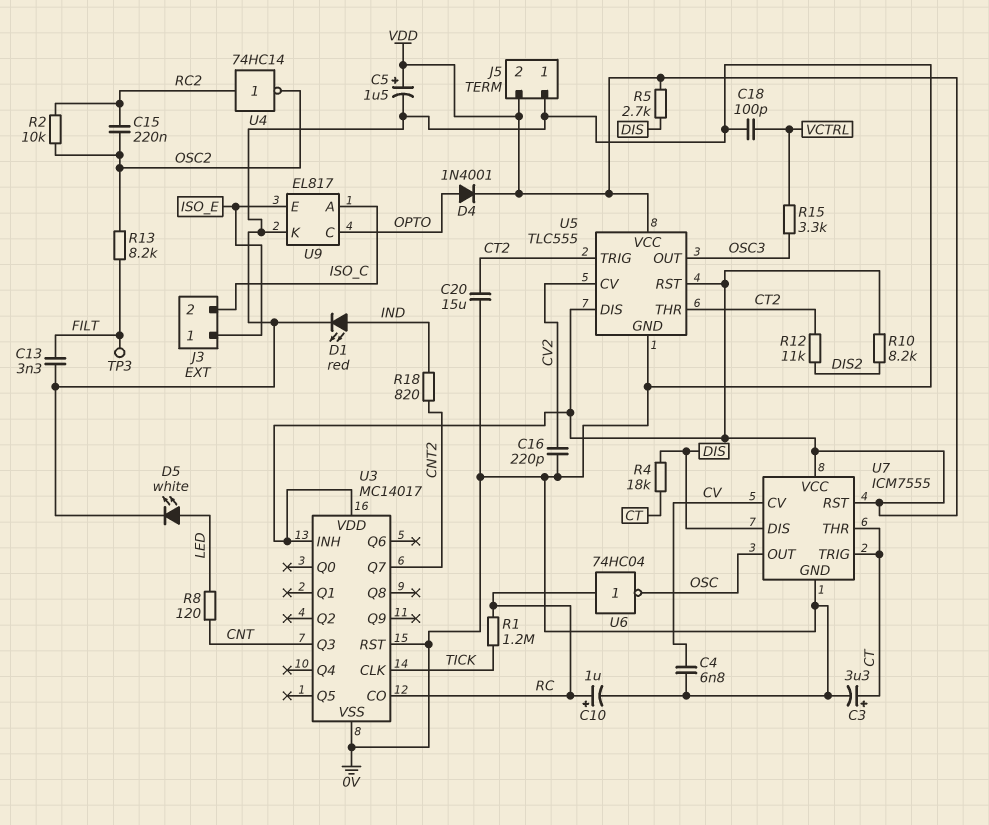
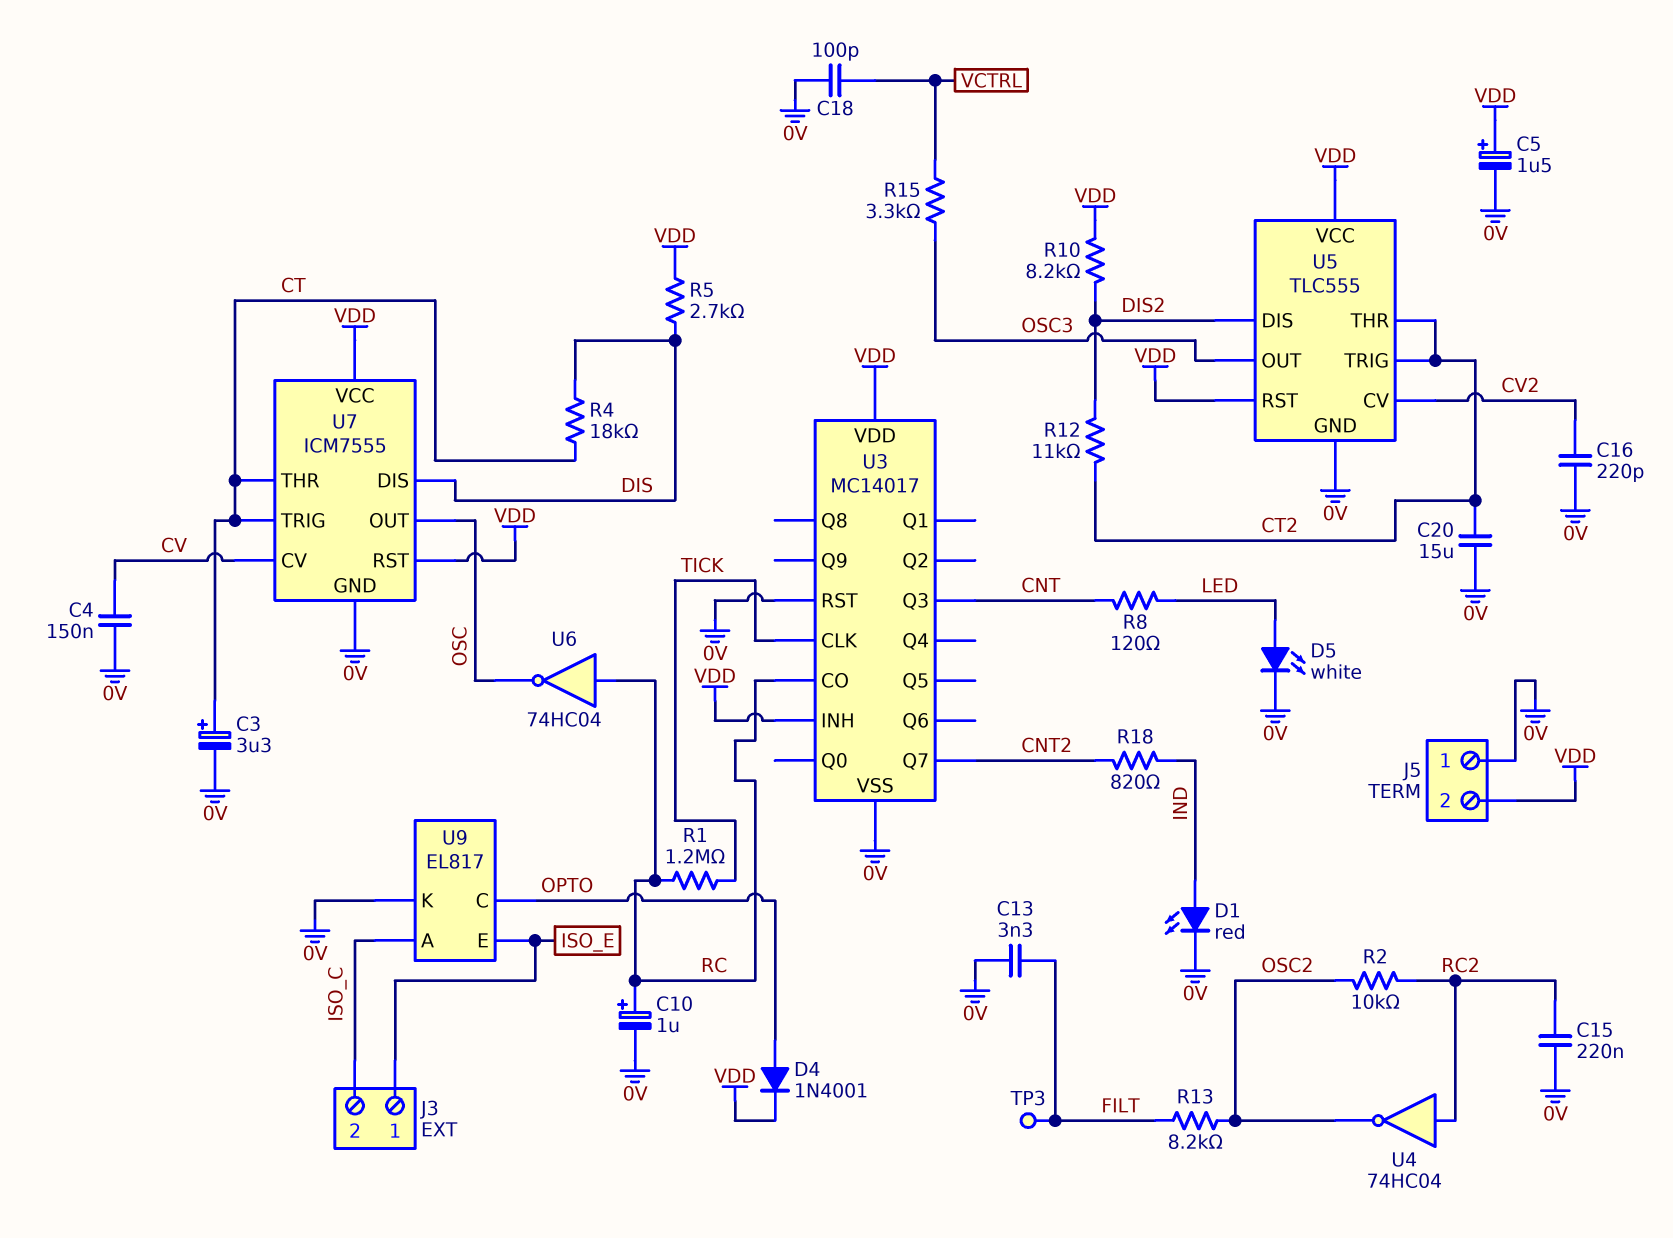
C4: 6.8nF (0V, CV) -> 150nF (0V, CV)
C15: 220nF (OSC2, RC2) -> 220nF (0V, RC2)
U4: NOT 74HC14 (in RC2, out OSC2) -> NOT 74HC04 (in RC2, out OSC2)
U5 pin DIS: VDD -> DIS2

